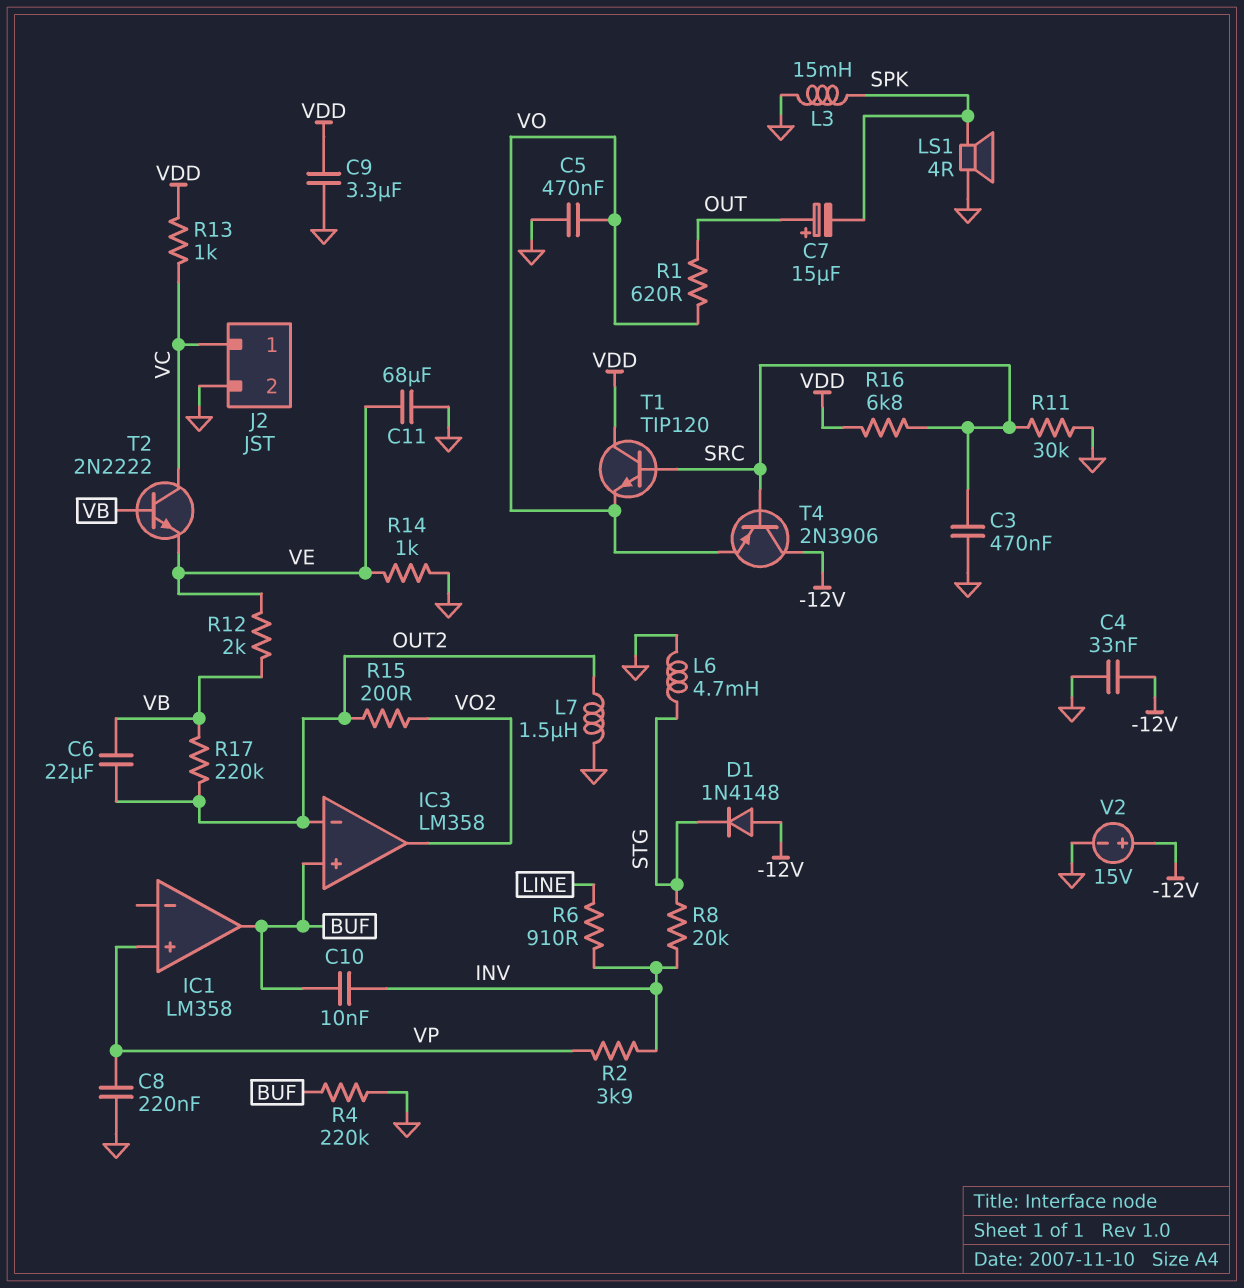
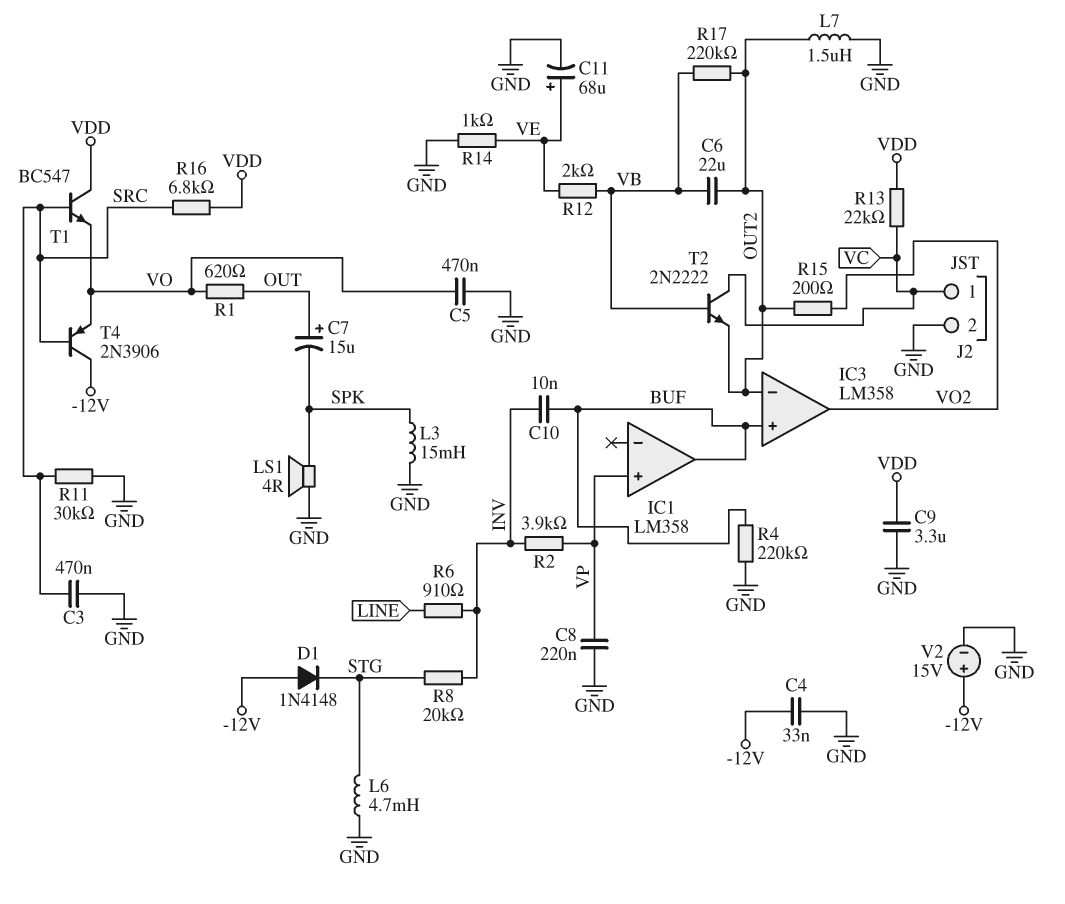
C11: 68uF (GND, VE) -> 68uF (plus VE, minus GND)
R13: 1k (VC, VDD) -> 22k (VC, VDD)
T1: NPN TIP120 (B SRC, C VDD, E VO) -> NPN BC547 (B SRC, C VDD, E VO)
T2: NPN 2N2222 (B VB, C VC, E VE) -> NPN 2N2222 (B VB, C VC, E OUT2)

